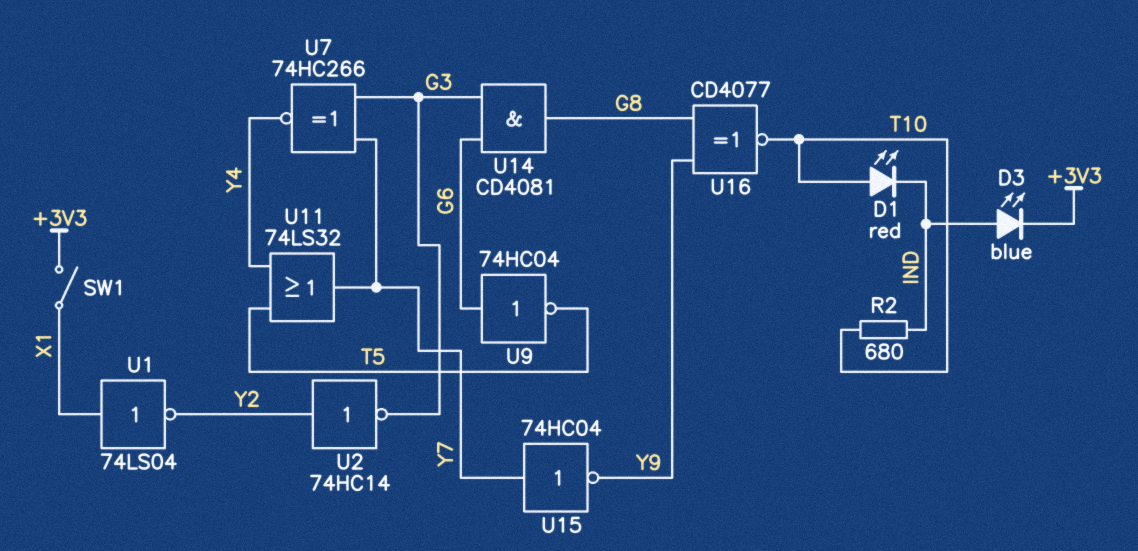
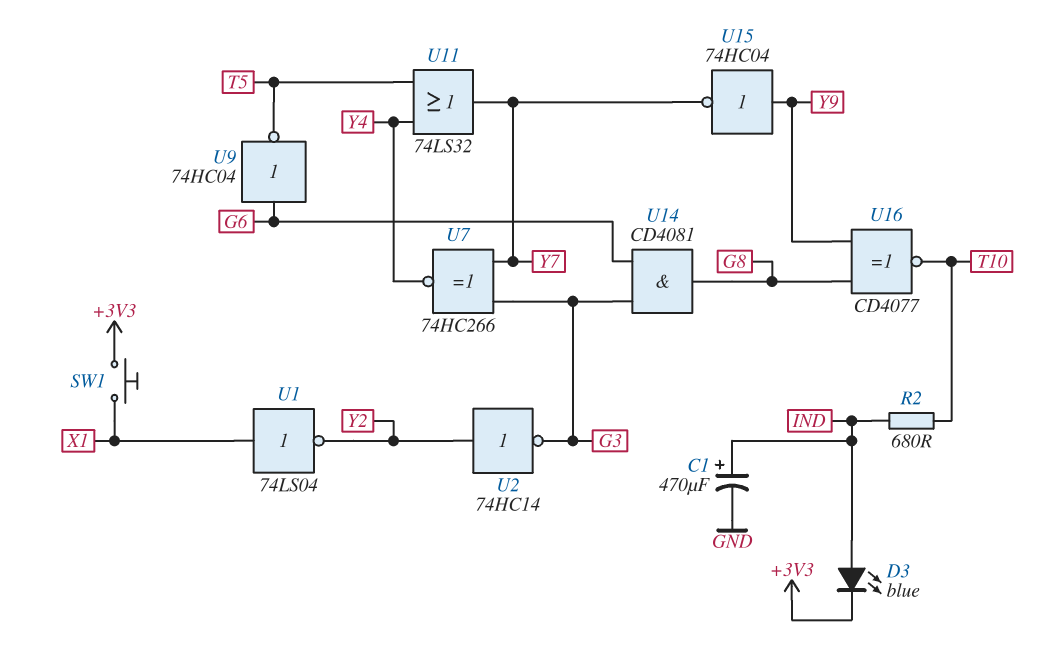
C1: none -> 470uF (plus IND, minus GND)
D1: LED red (A T10, K IND) -> none
SW1: switch (+3V3, X1) -> button (+3V3, X1)
U15: NOT 74HC04 (in Y7, out Y9) -> NOT 74HC04 (in Y9, out Y7)

